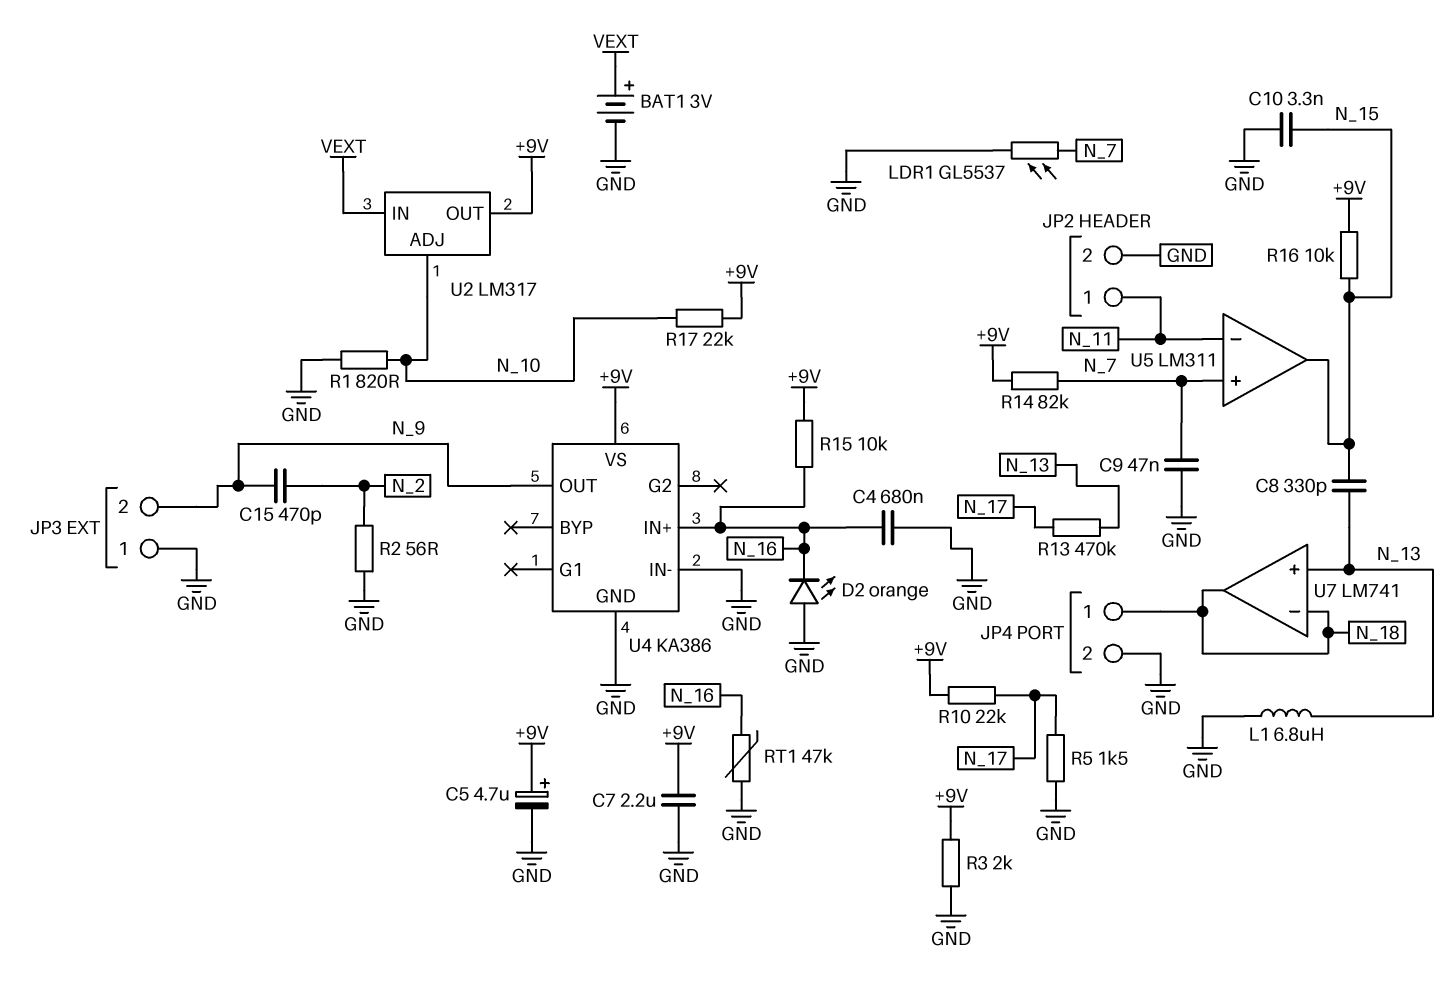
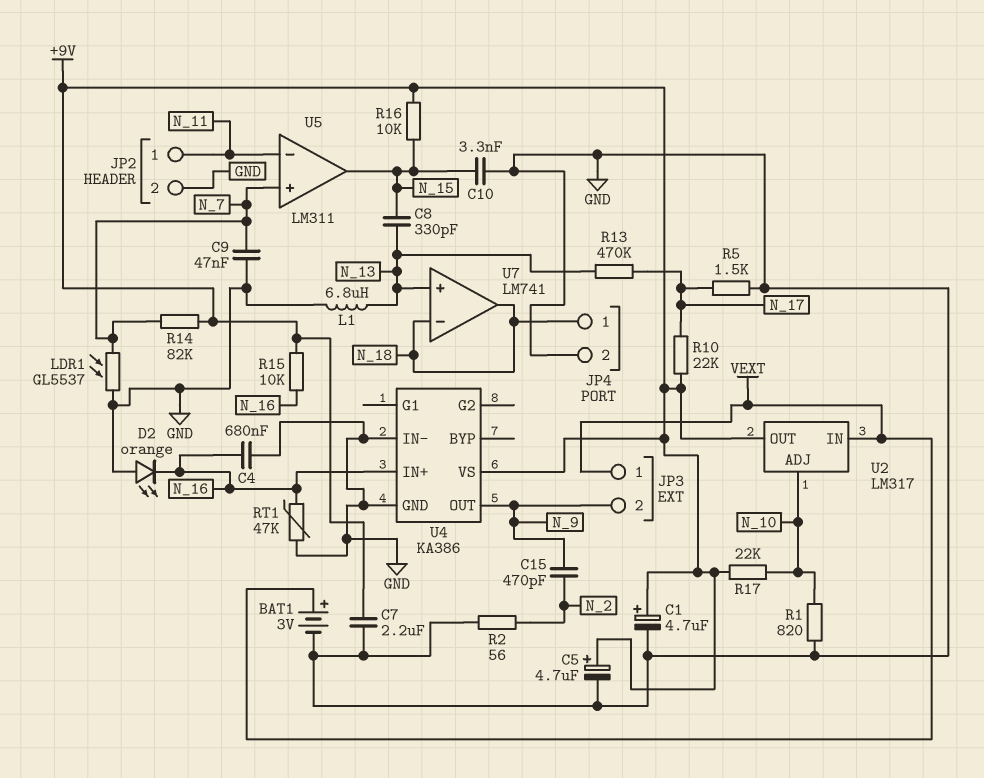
C1: none -> 4.7uF (plus +9V, minus GND)
JP3 pin 1: GND -> VEXT
R3: 2k (+9V, GND) -> none

